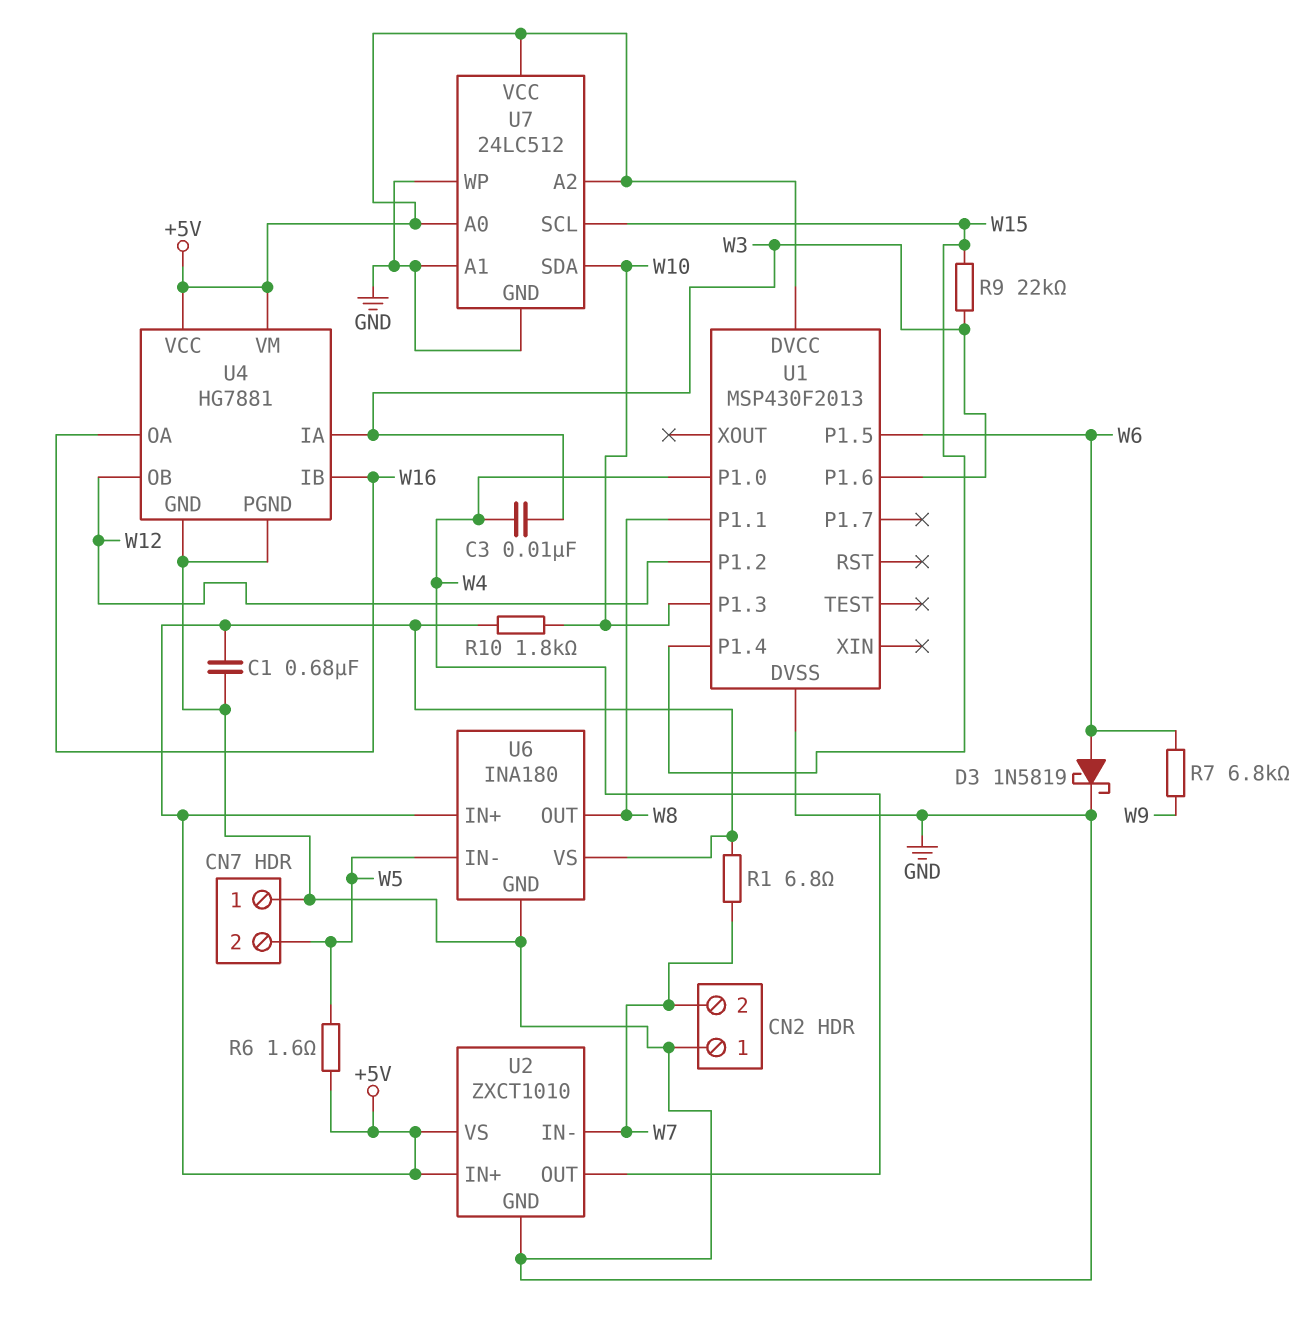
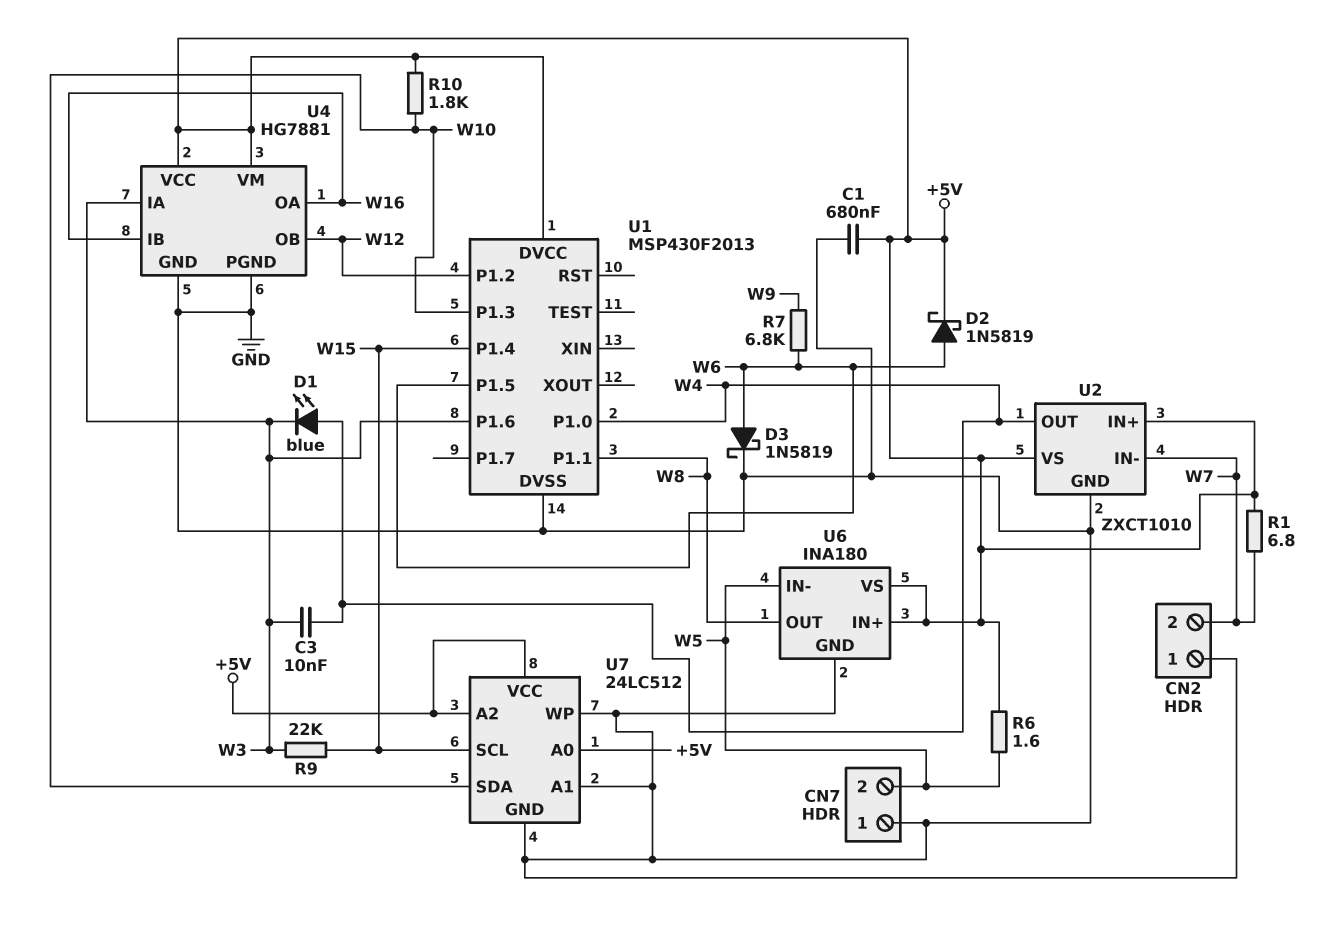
D1: none -> LED blue (A W4, K W3)
D2: none -> schottky 1N5819 (A W6, K +5V)

